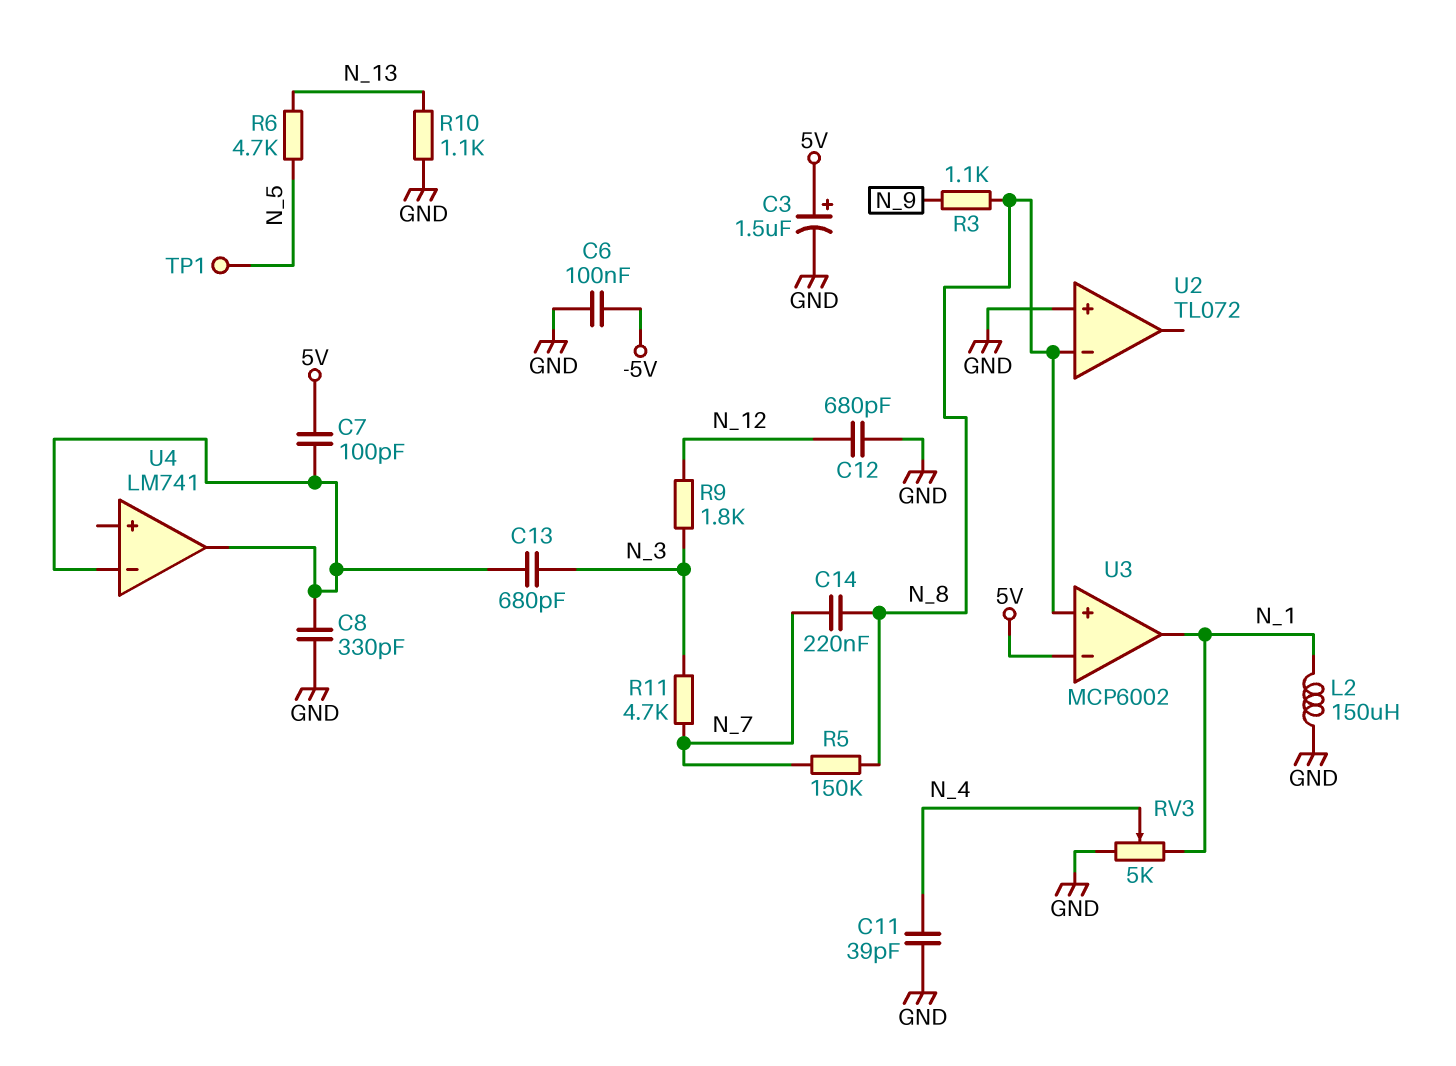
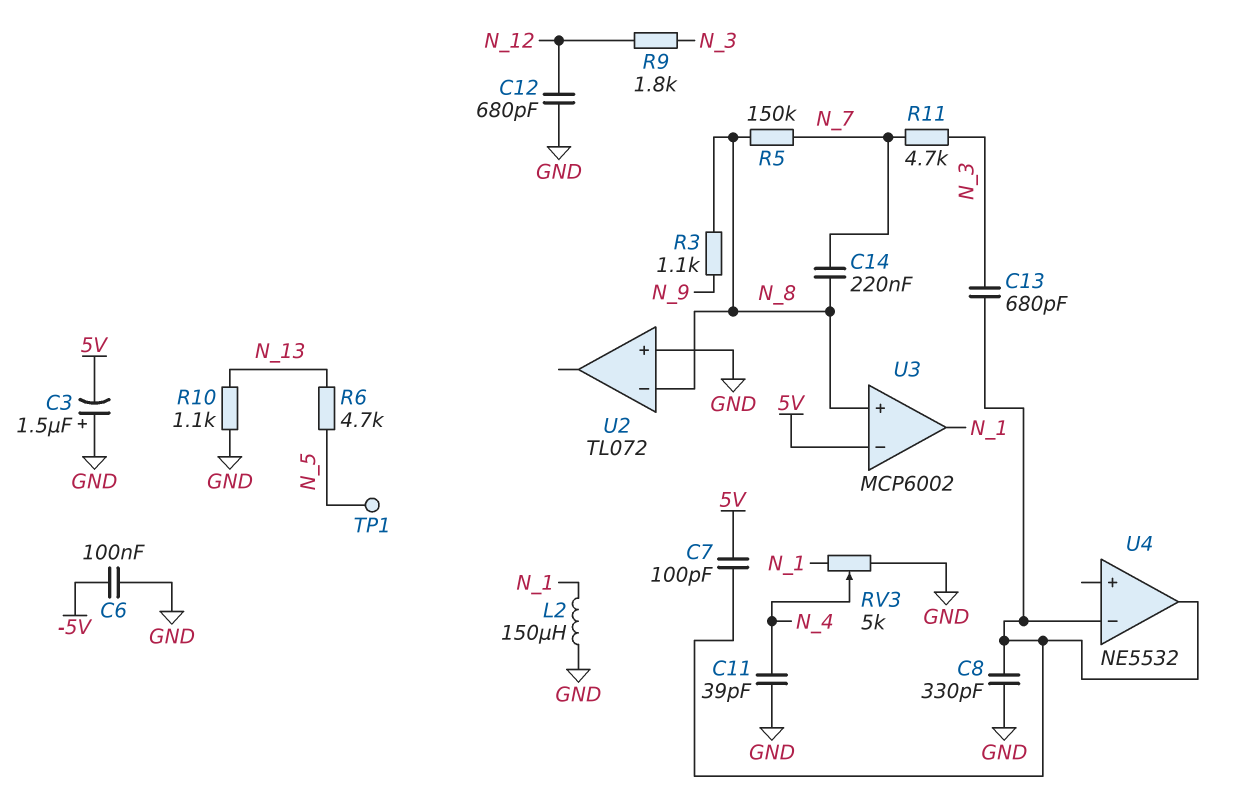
C3: 1.5uF (plus 5V, minus GND) -> 1.5uF (plus GND, minus 5V)
U4: LM741 -> NE5532

